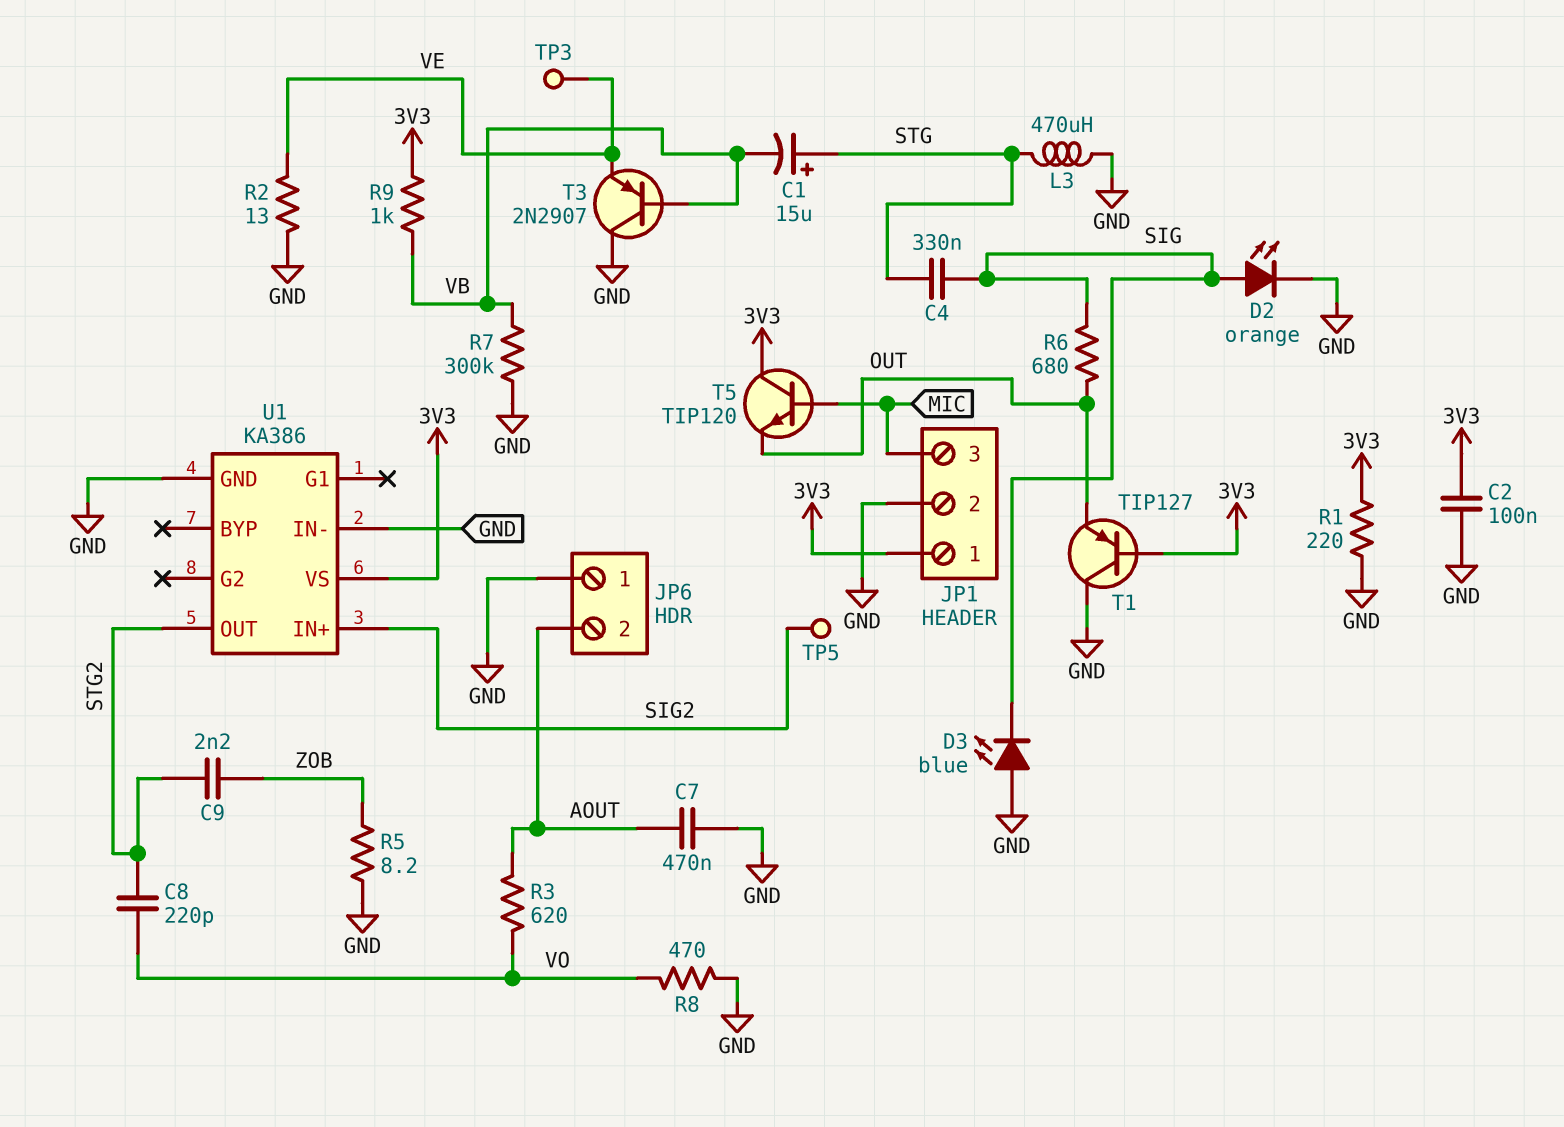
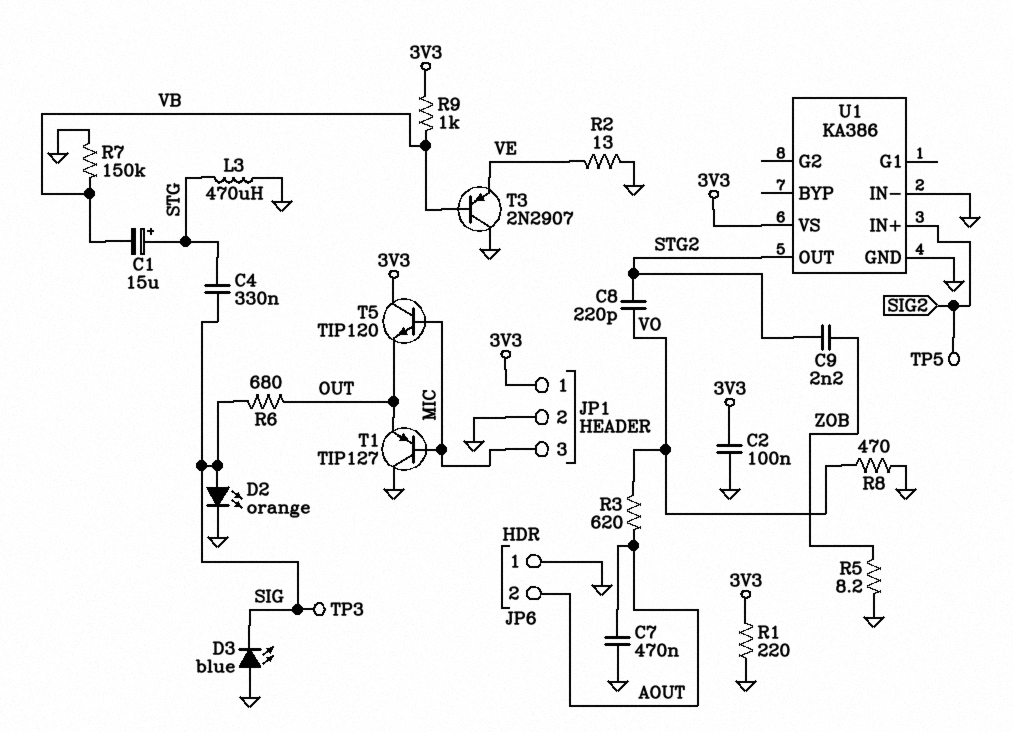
R7: 300k (GND, VB) -> 150k (GND, VB)
T1: PNP TIP127 (B 3V3, C GND, E OUT) -> PNP TIP127 (B MIC, C GND, E OUT)
TP3: test point (VE) -> test point (SIG)

